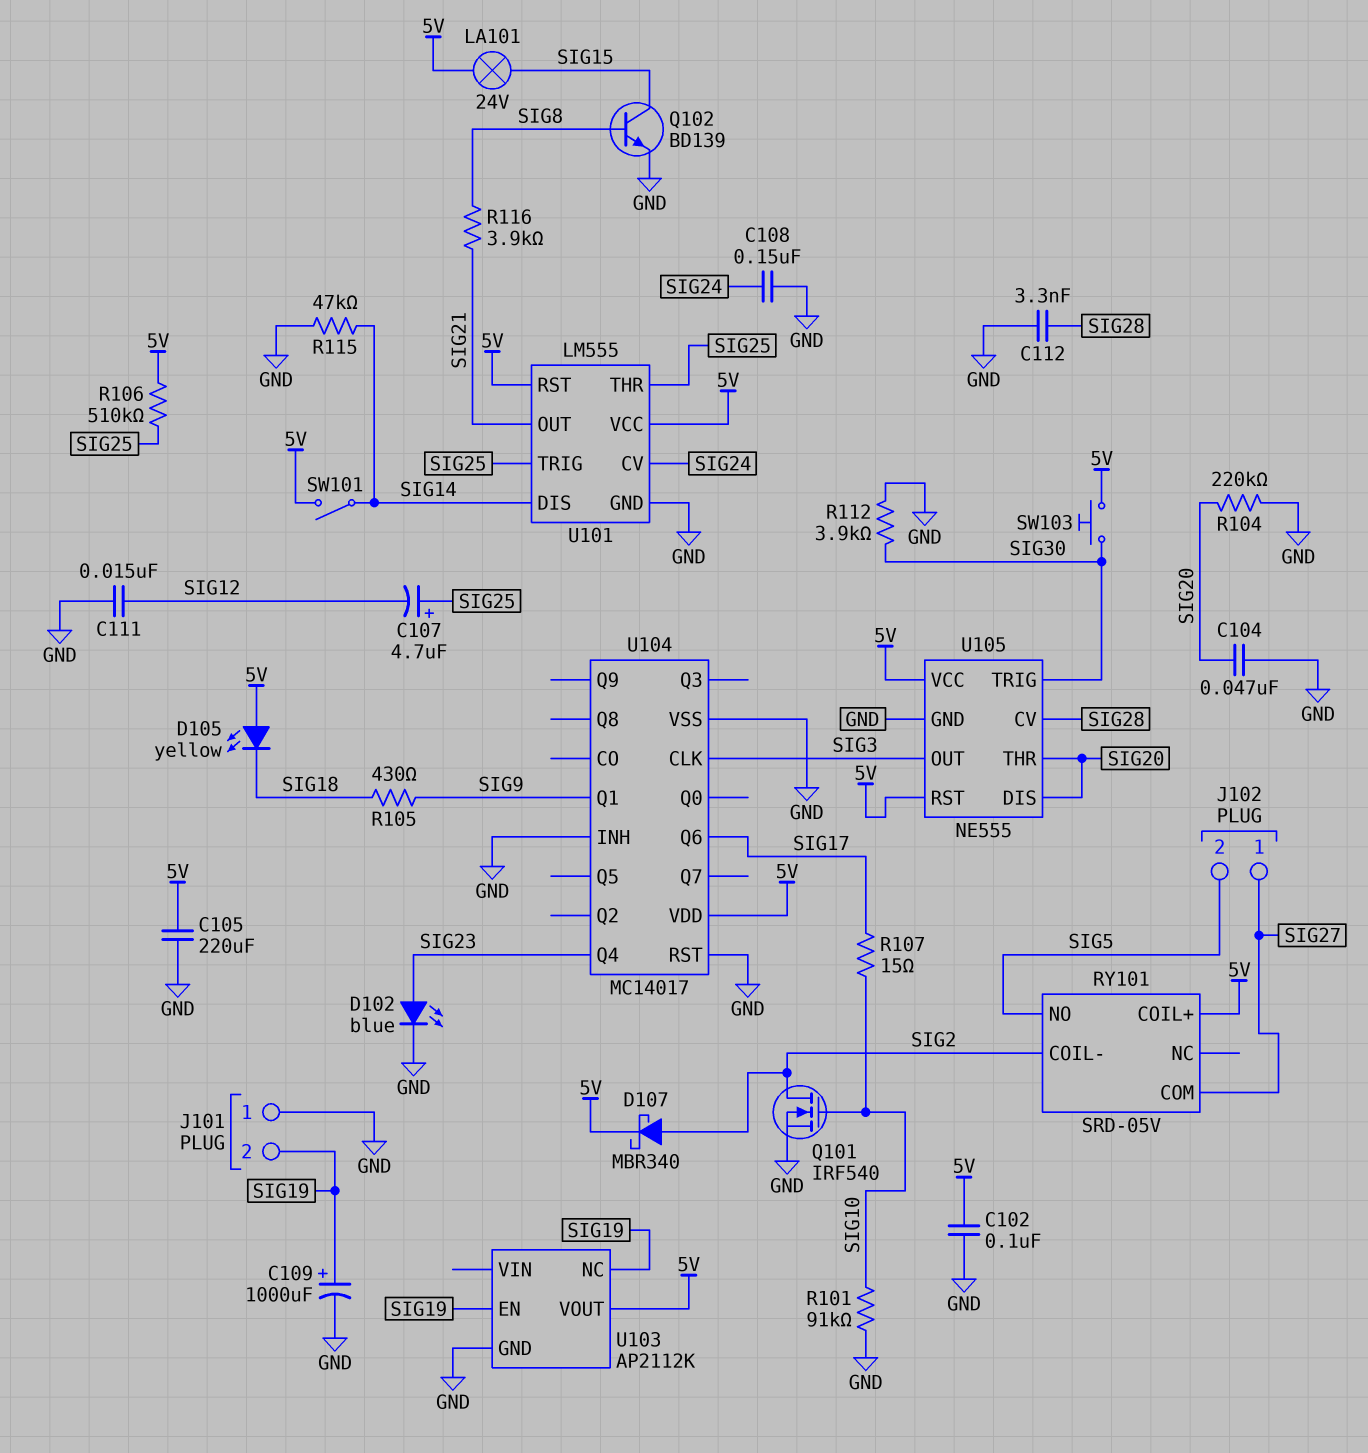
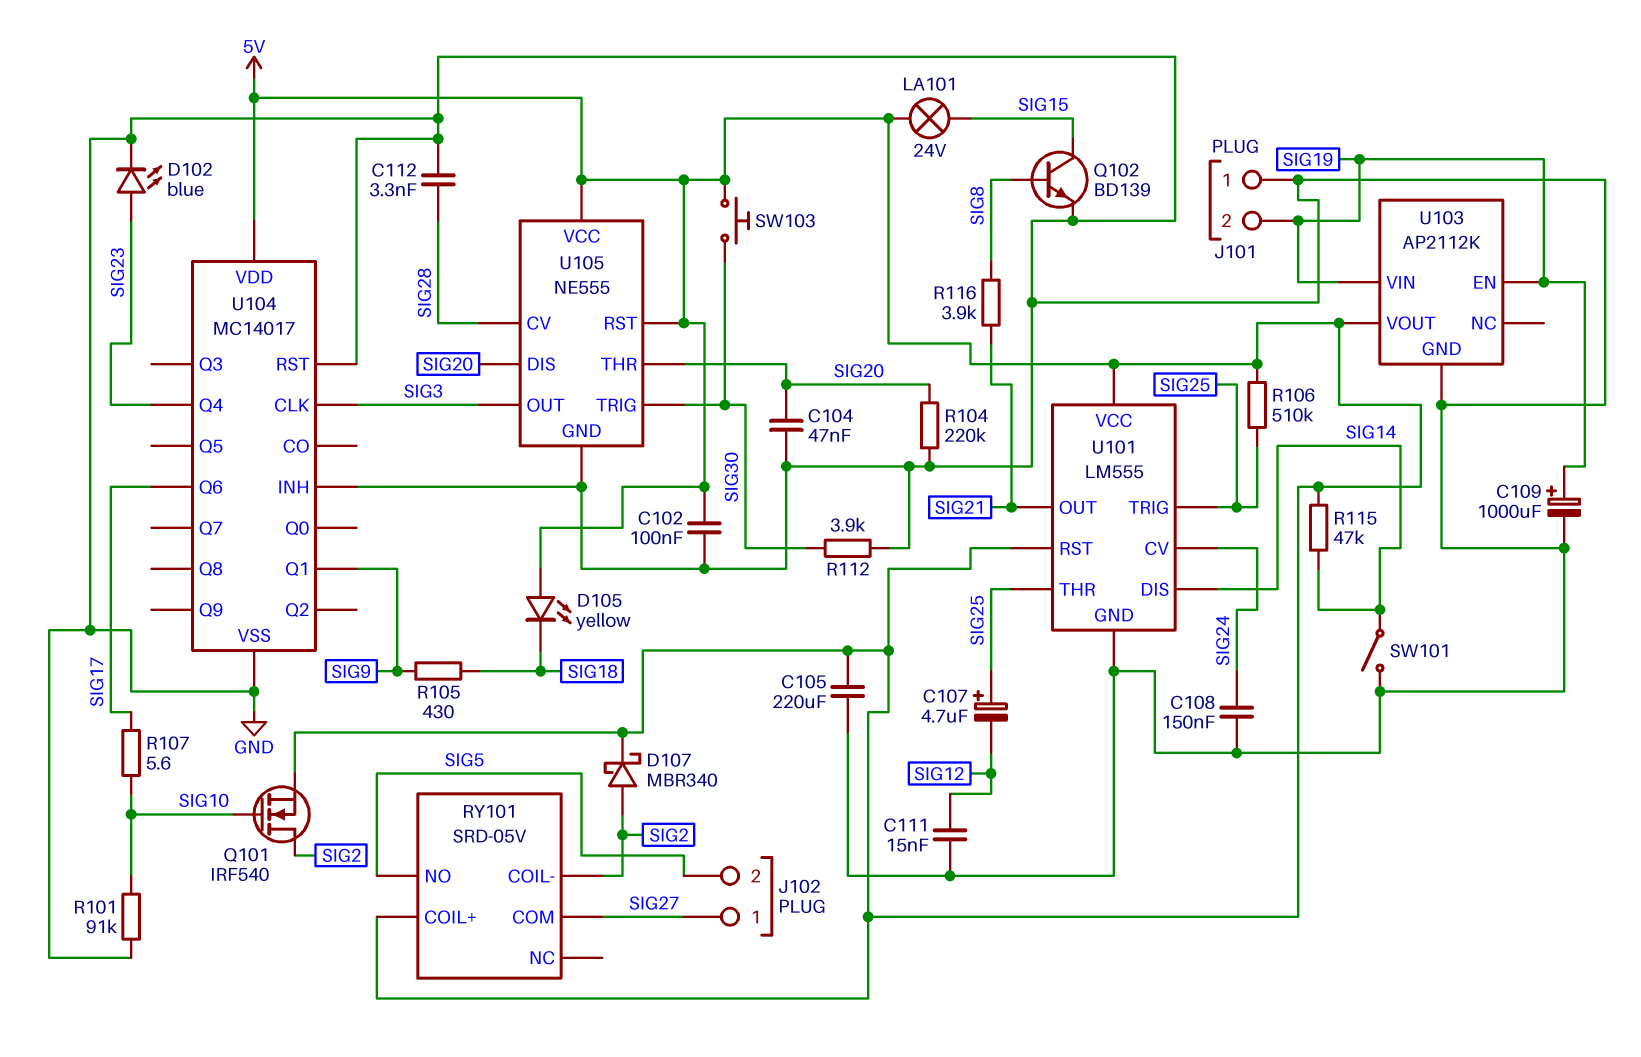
Q101: NMOS IRF540 (G SIG10, D SIG2, S GND) -> NMOS IRF540 (G SIG10, D SIG2, S 5V)
R107: 15 (SIG10, SIG17) -> 5.6 (SIG10, SIG17)
R115: 47k (GND, SIG14) -> 47k (5V, SIG14)
SW101: switch (5V, SIG14) -> switch (GND, SIG14)
U103 pin NC: SIG19 -> none
U103 pin VIN: none -> SIG19

